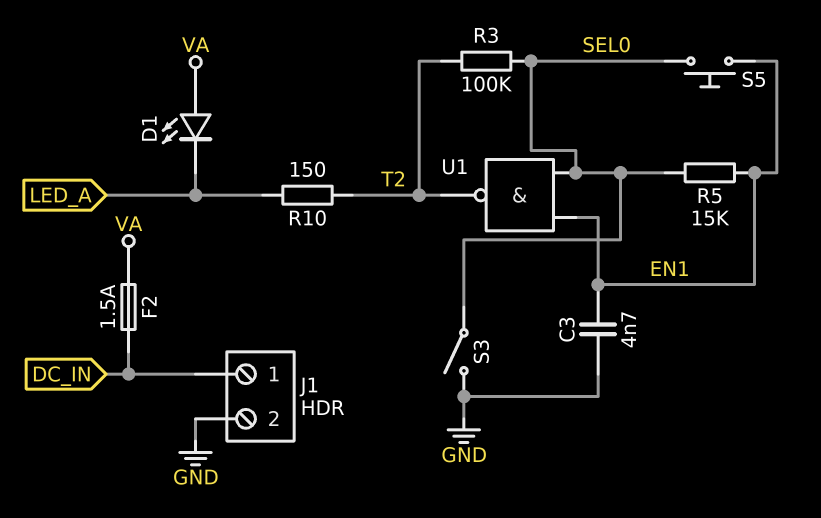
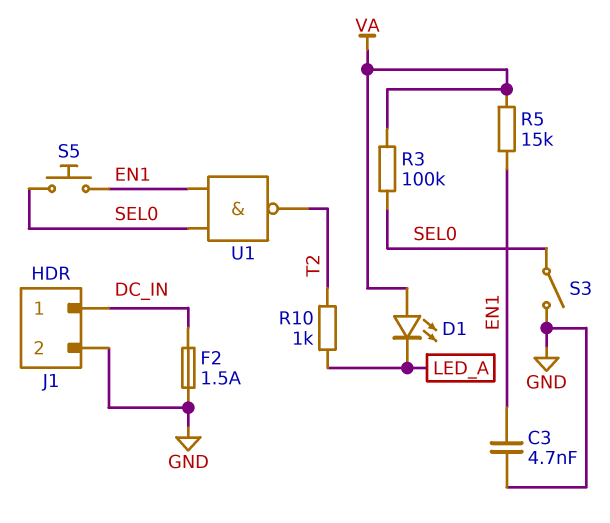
F2: 1.5A (DC_IN, VA) -> 1.5A (DC_IN, GND)
R3: 100k (SEL0, T2) -> 100k (SEL0, VA)
R5: 15k (EN1, SEL0) -> 15k (EN1, VA)
R10: 150 (LED_A, T2) -> 1k (LED_A, T2)

